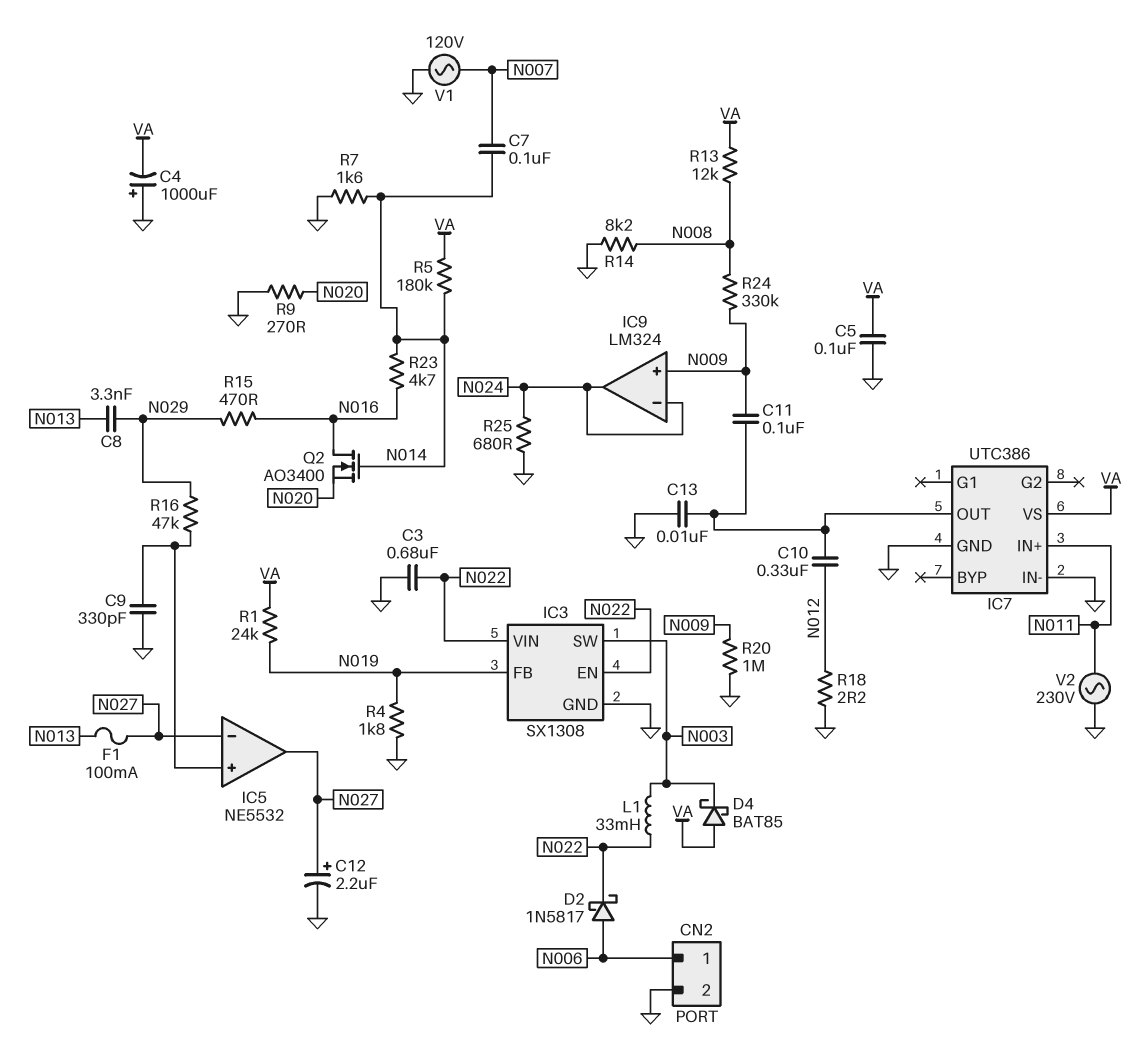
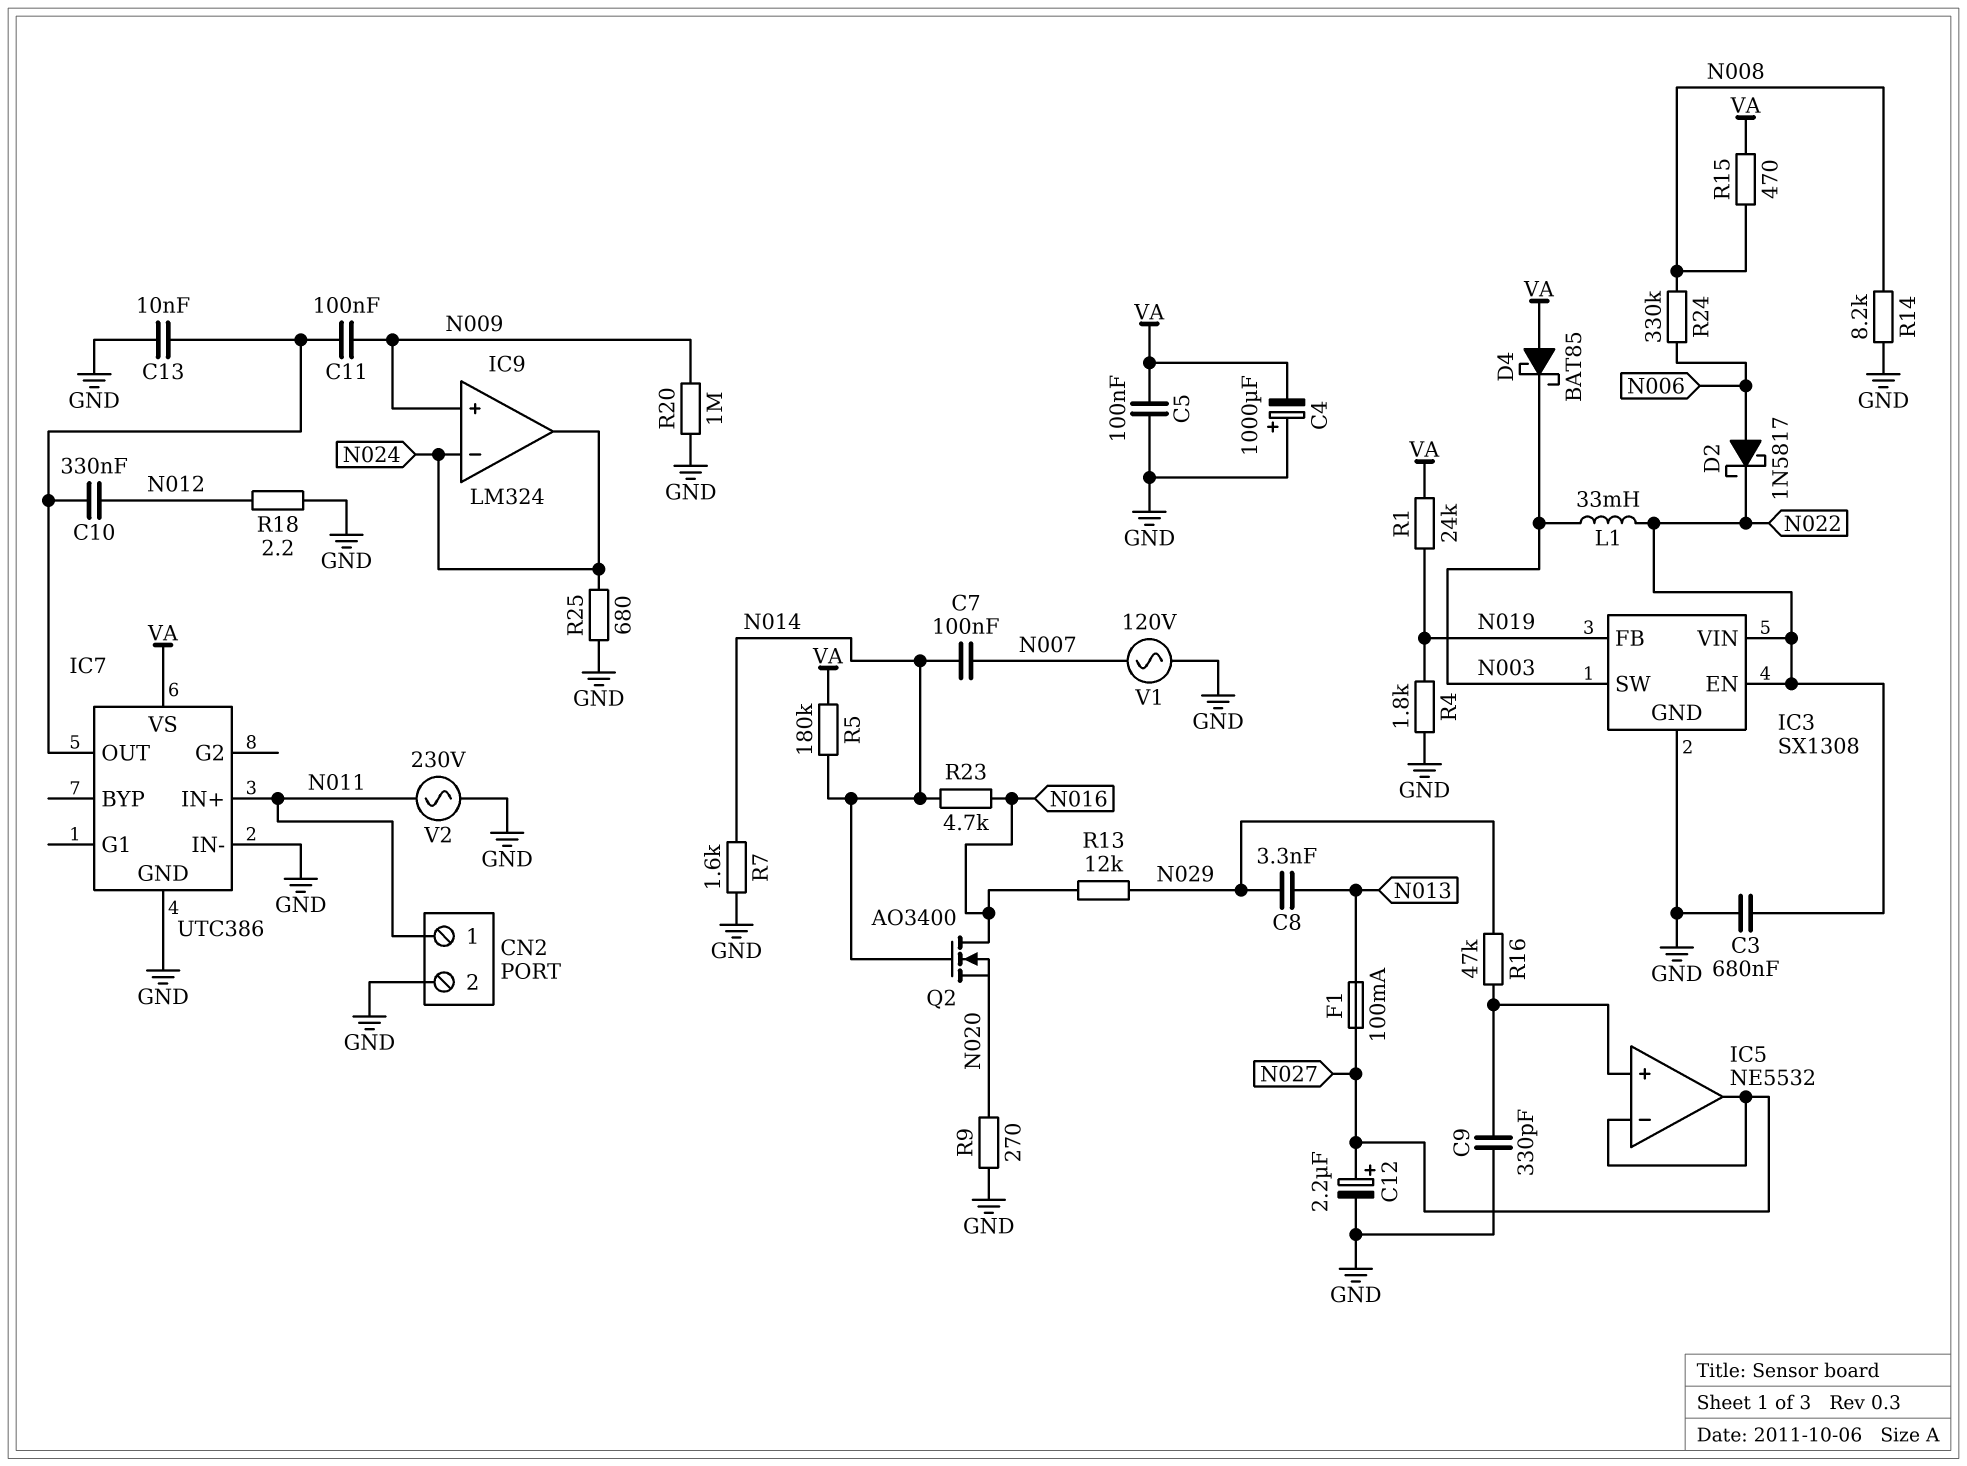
CN2 pin 1: N006 -> N011
R13: 12k (N008, VA) -> 12k (N016, N029)
R15: 470 (N016, N029) -> 470 (N008, VA)
R24: 330k (N008, N009) -> 330k (N006, N008)

